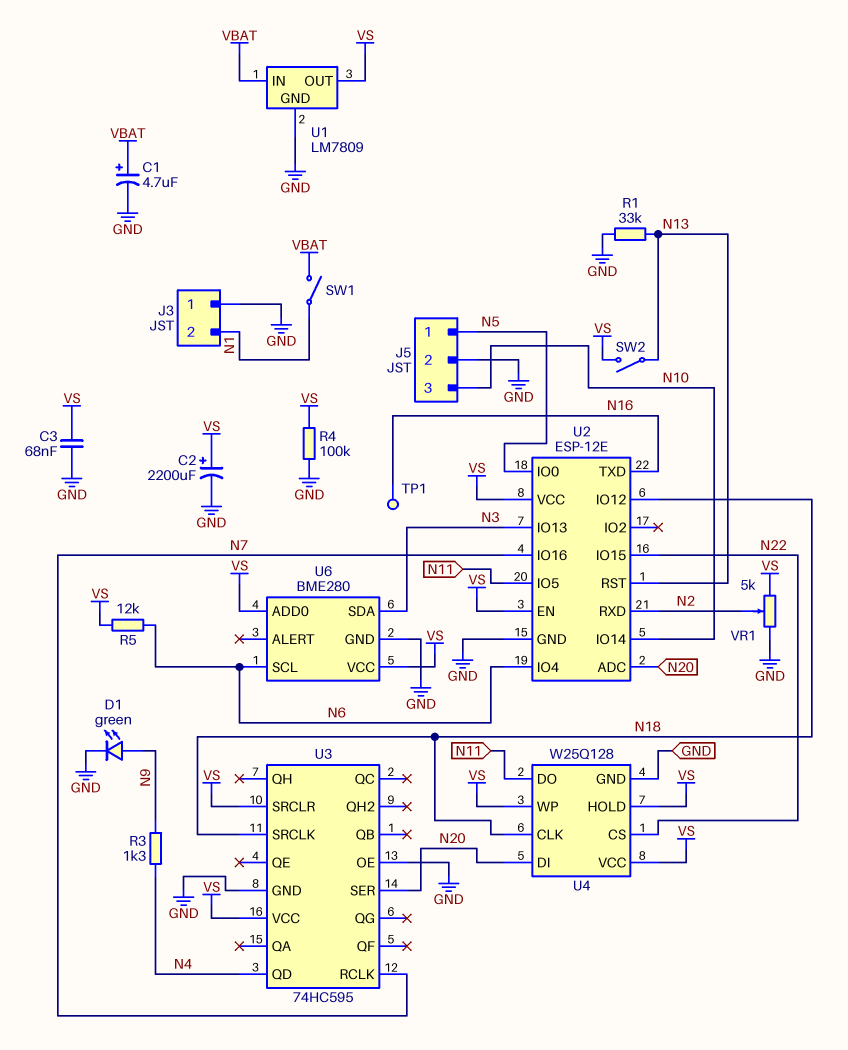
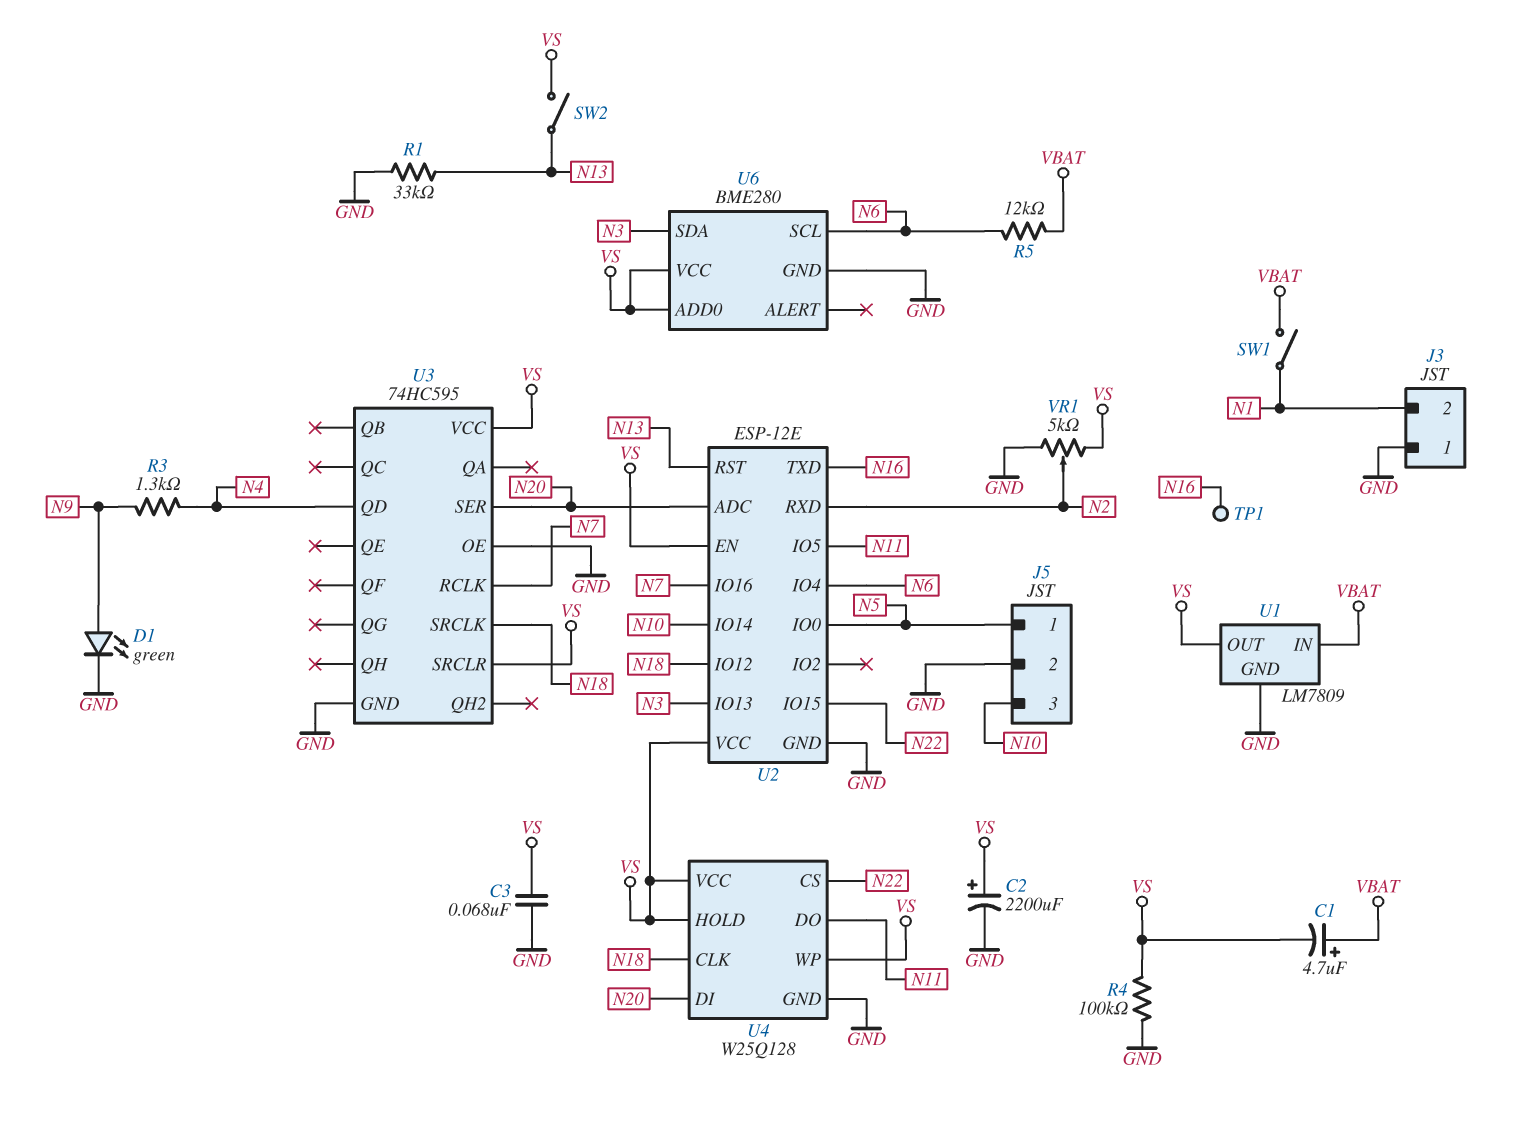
C1: 4.7uF (plus VBAT, minus GND) -> 4.7uF (plus VBAT, minus VS)
R5: 12k (N6, VS) -> 12k (N6, VBAT)

